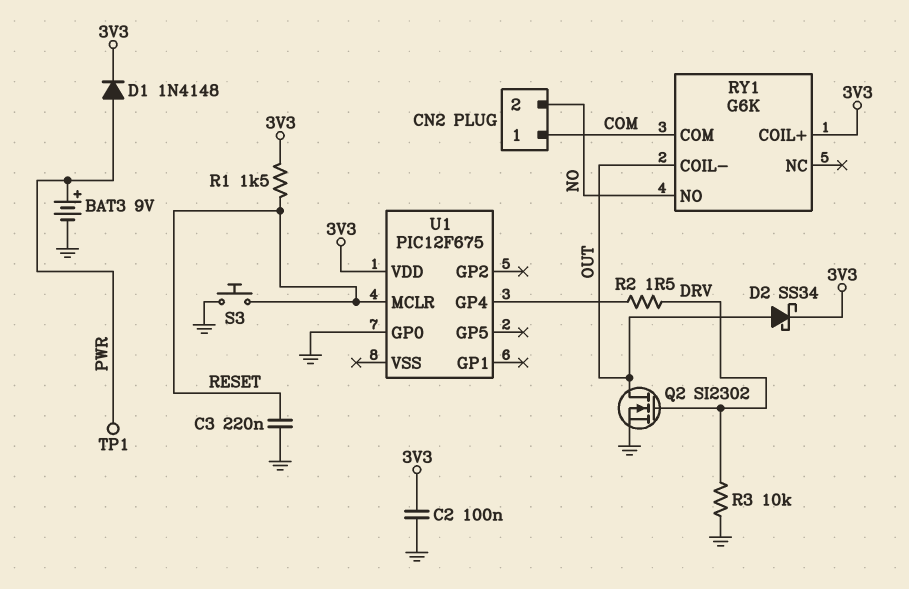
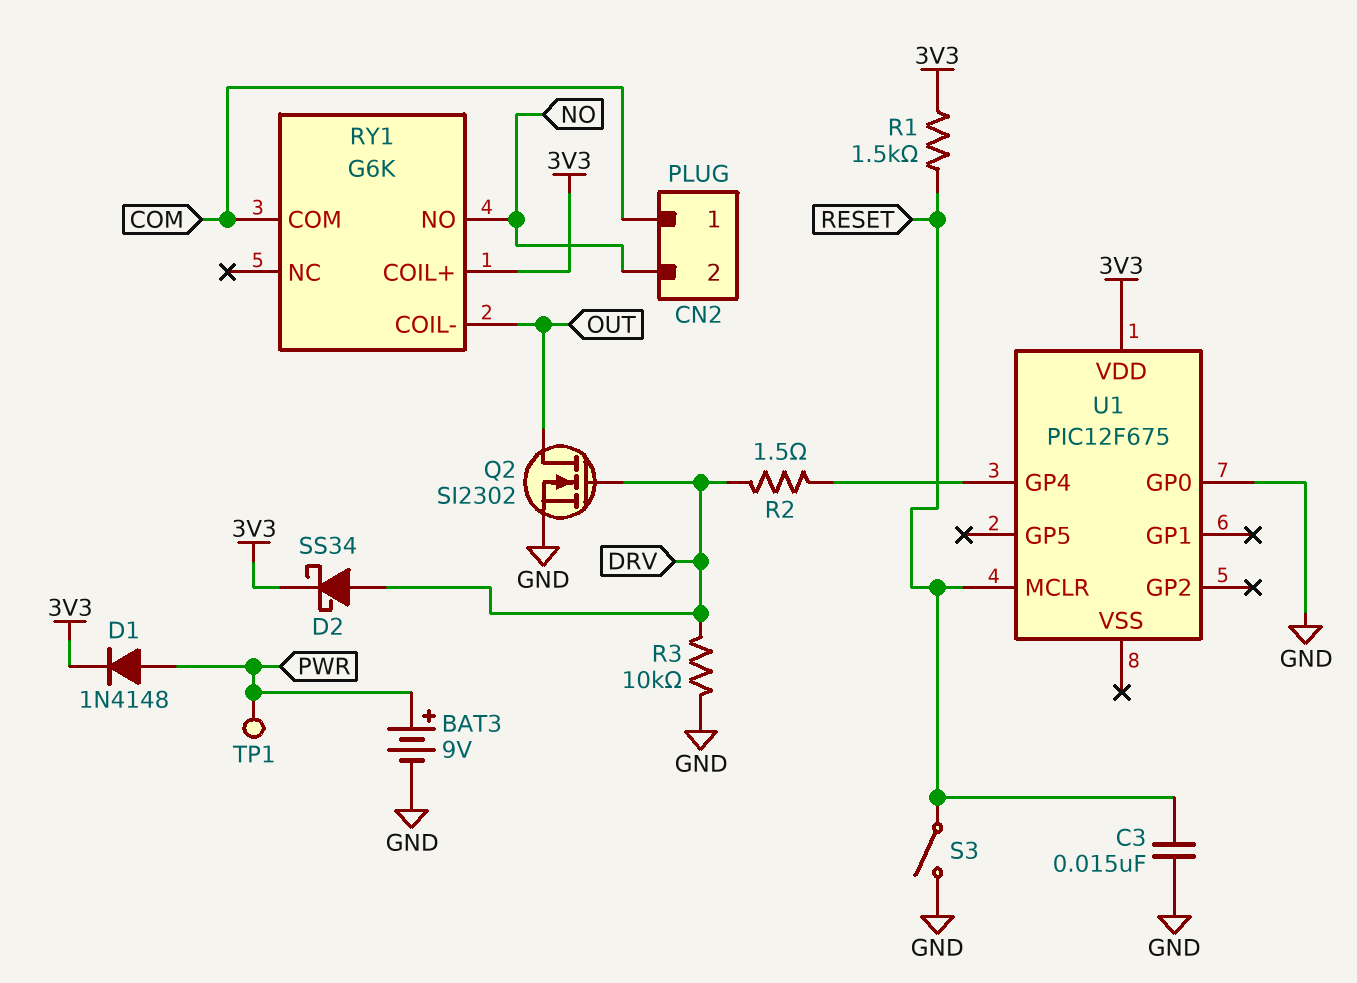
C2: 100nF (3V3, GND) -> none
C3: 220nF (GND, RESET) -> 15nF (GND, RESET)
D2: schottky SS34 (A OUT, K 3V3) -> schottky SS34 (A DRV, K 3V3)
S3: button (GND, RESET) -> switch (GND, RESET)

